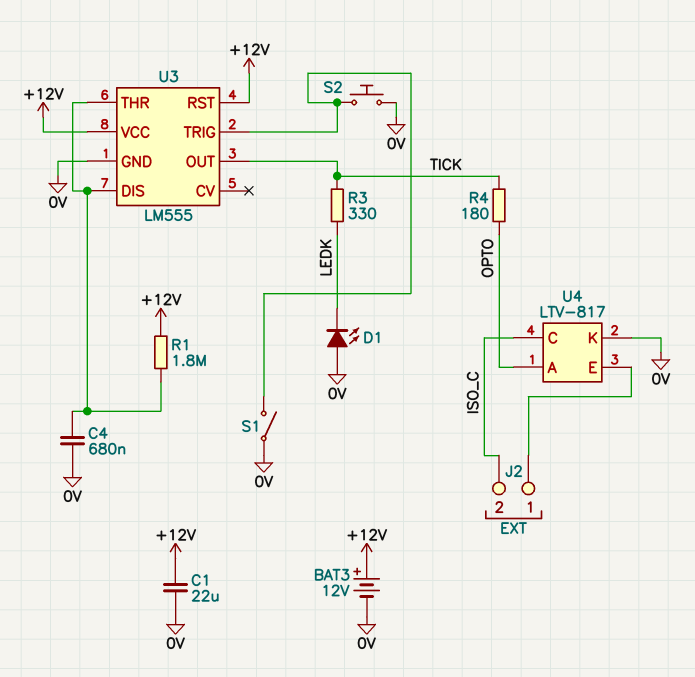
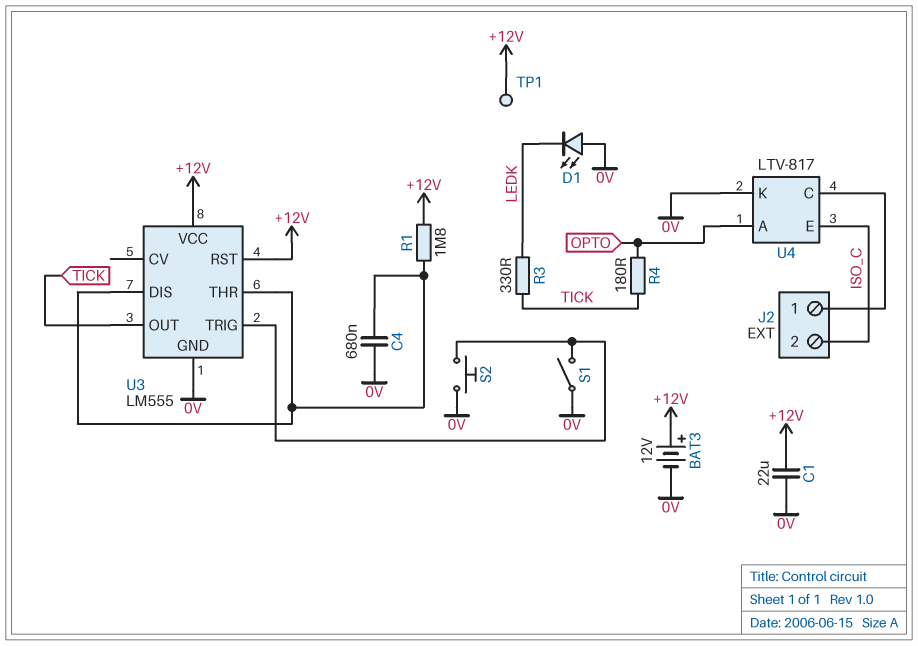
TP1: none -> test point (+12V)
U4 pin C: ISO_C -> J2/1
U4 pin E: J2/1 -> ISO_C

